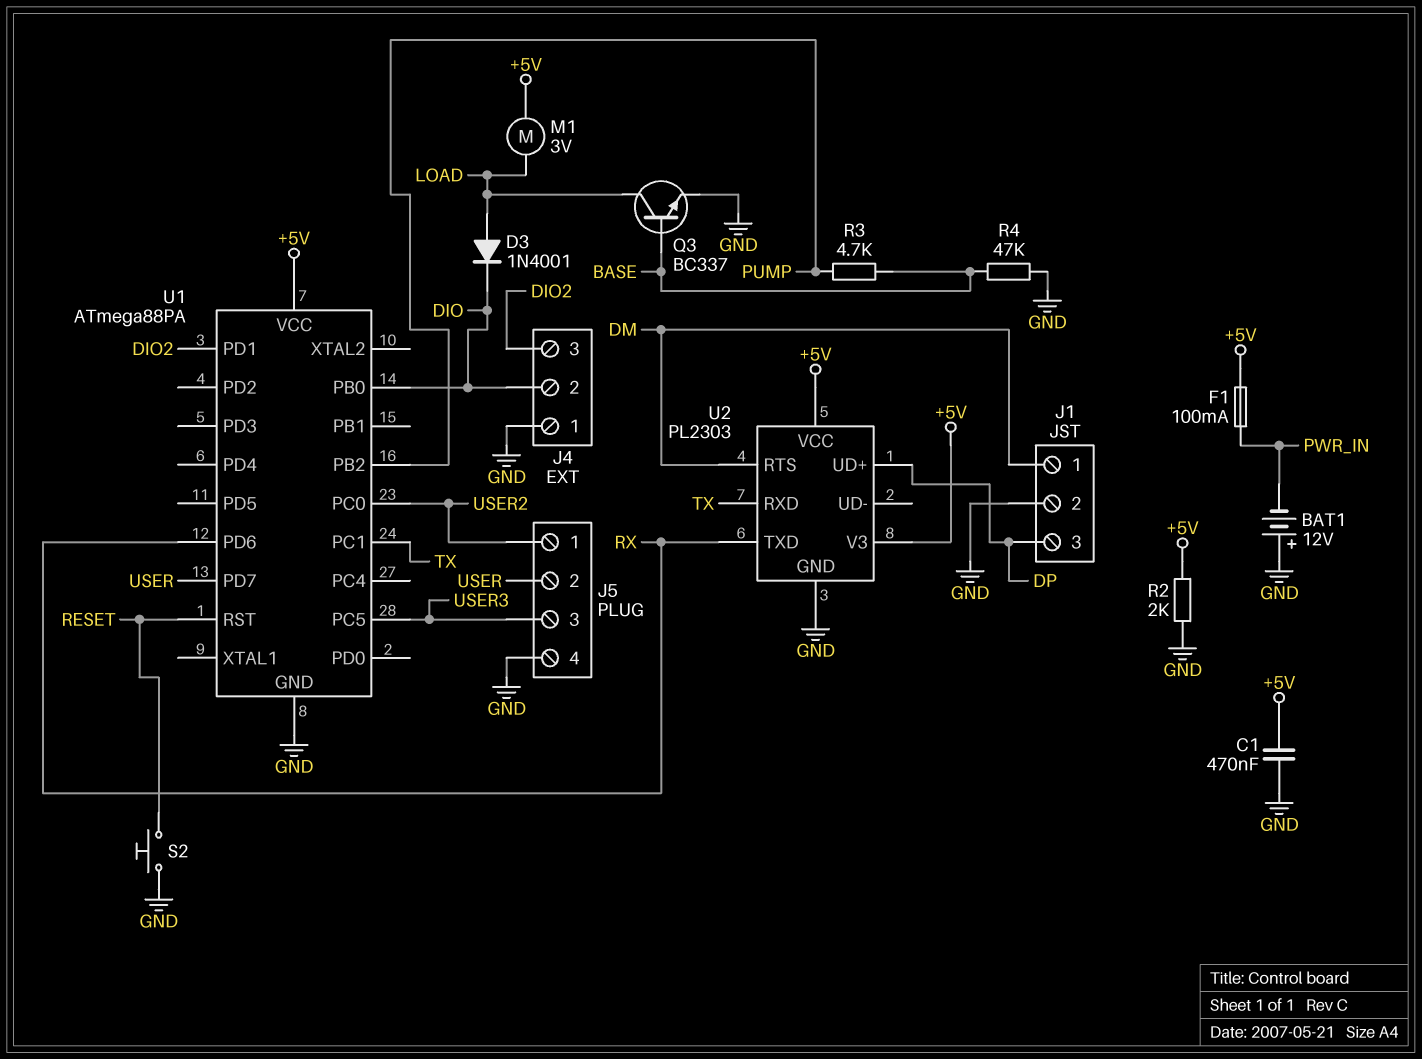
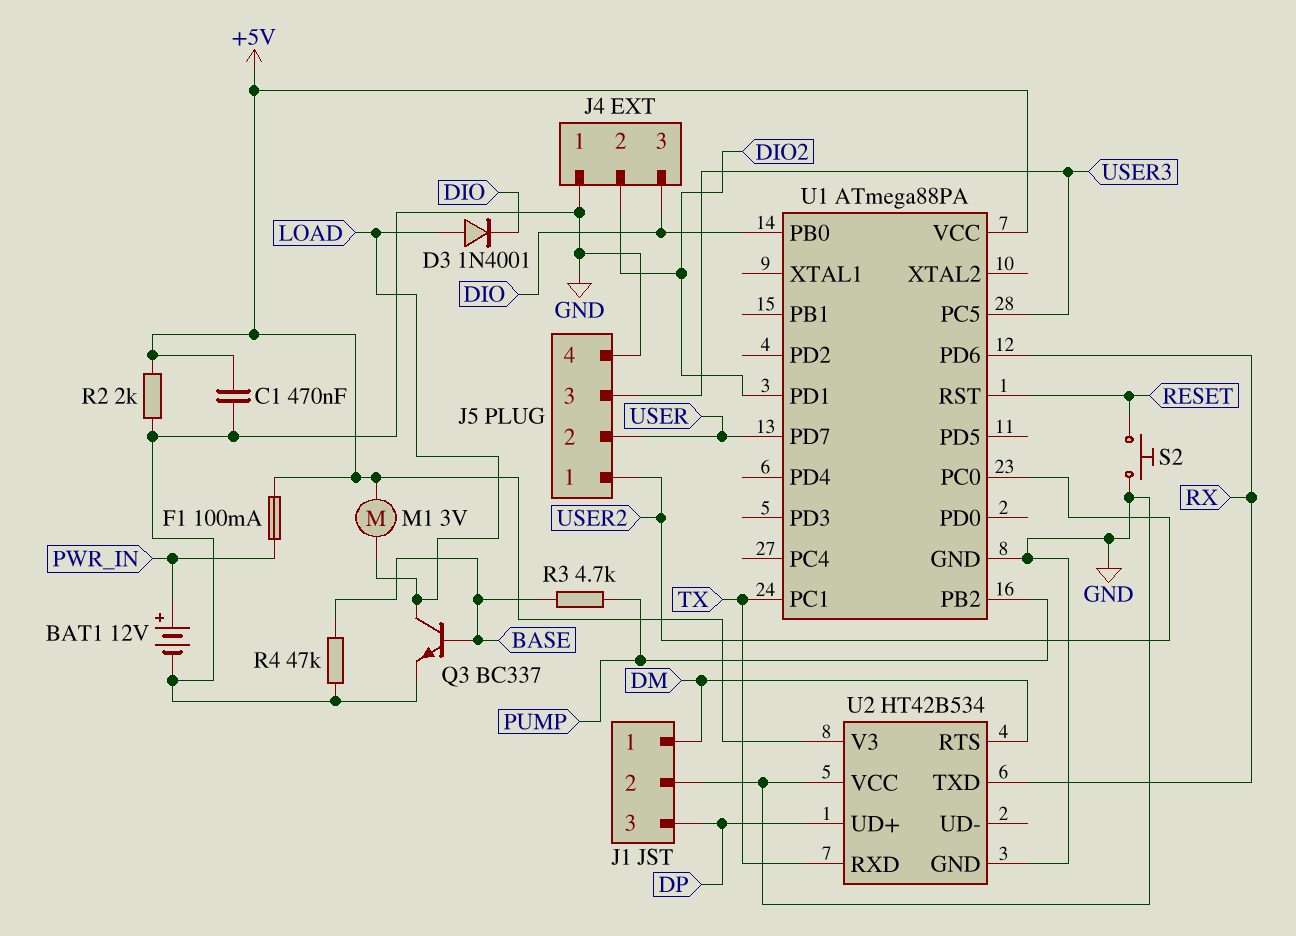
BAT1: 12V (plus GND, minus PWR_IN) -> 12V (plus PWR_IN, minus GND)
J4 pin 2: DIO -> DIO2
J4 pin 3: DIO2 -> DIO
U2: PL2303 -> HT42B534
U2 pin VCC: +5V -> GND

